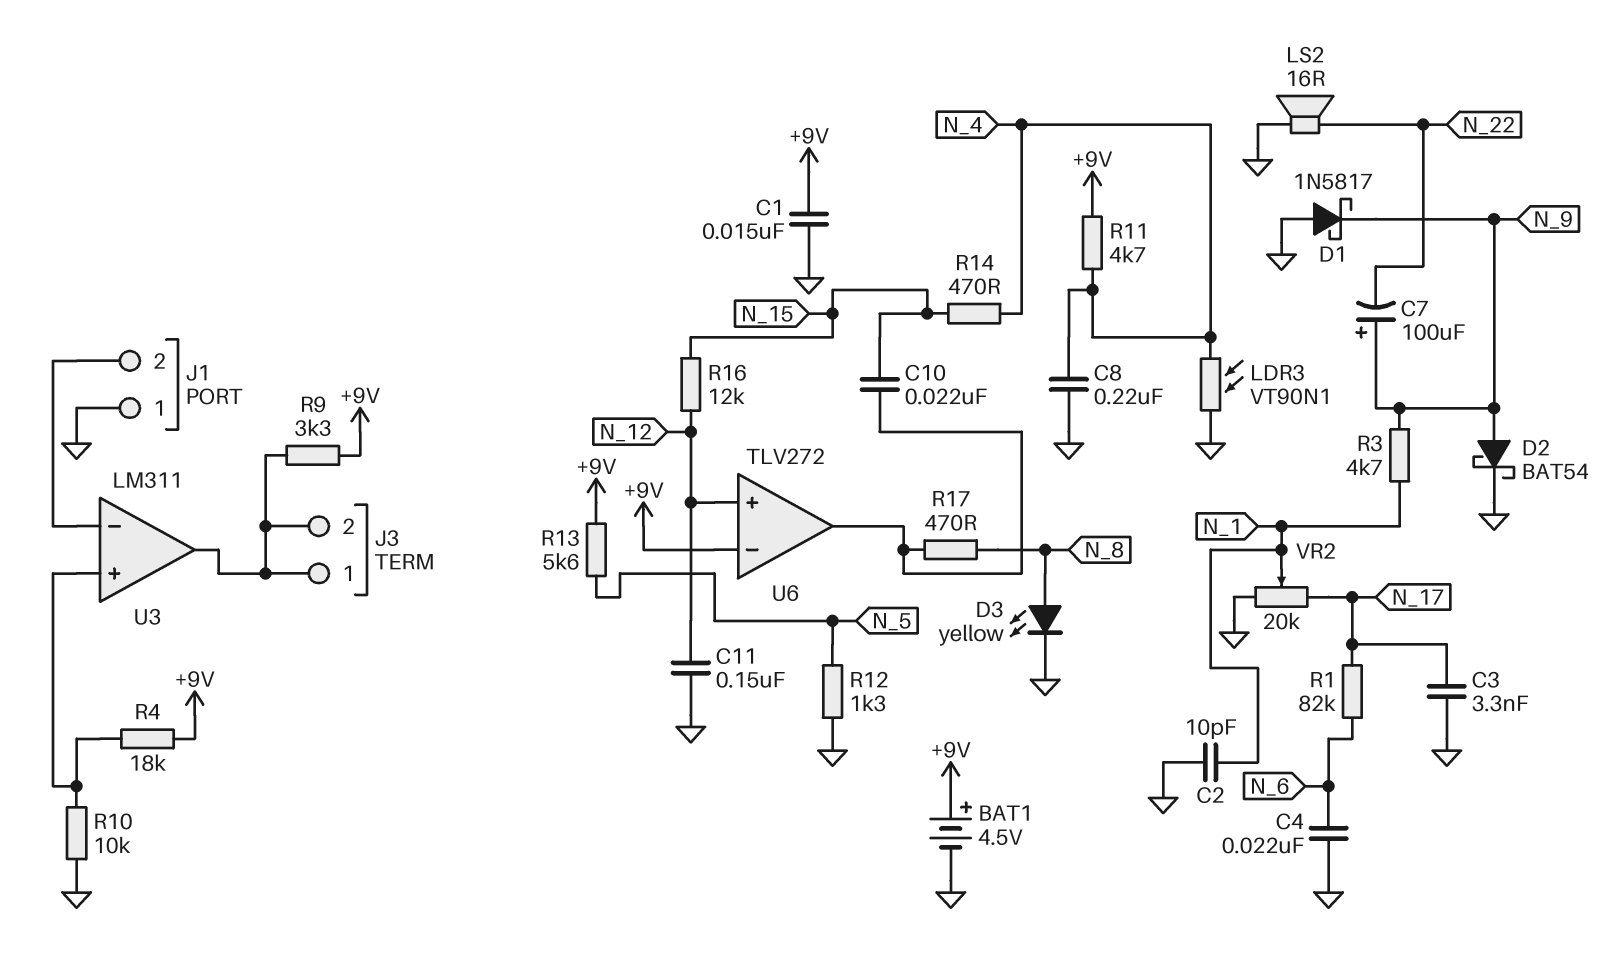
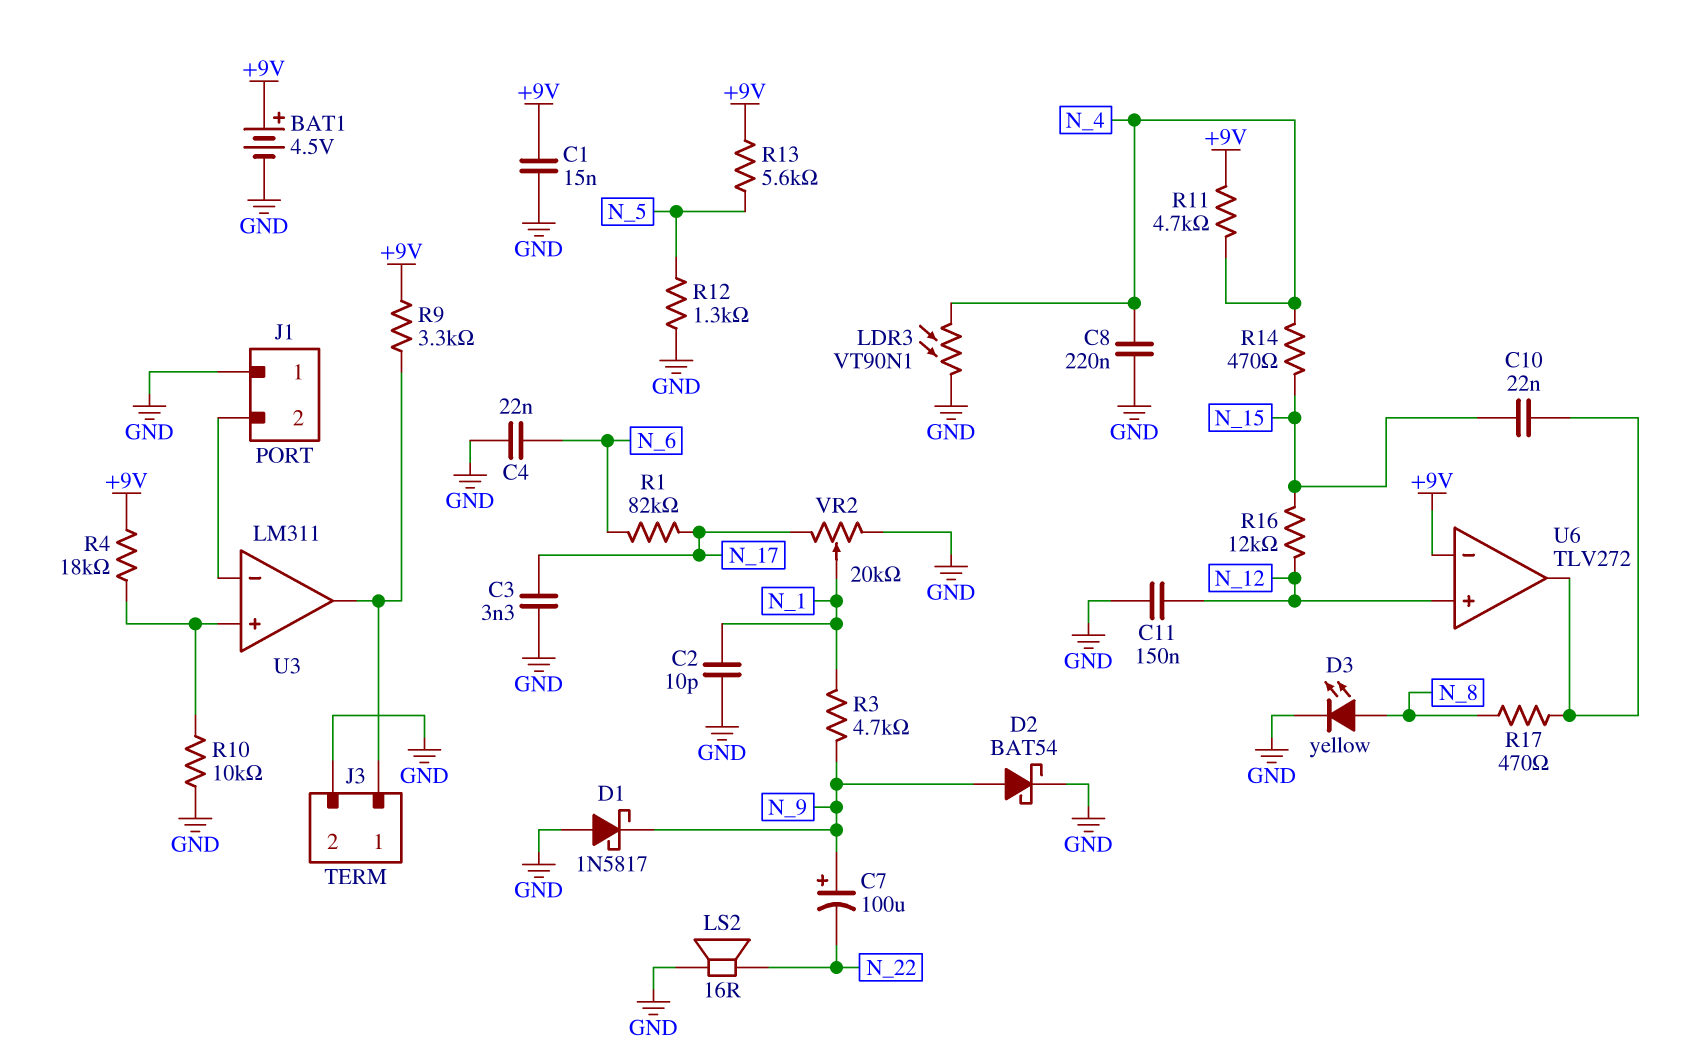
J3 pin 2: J3/1 -> GND

